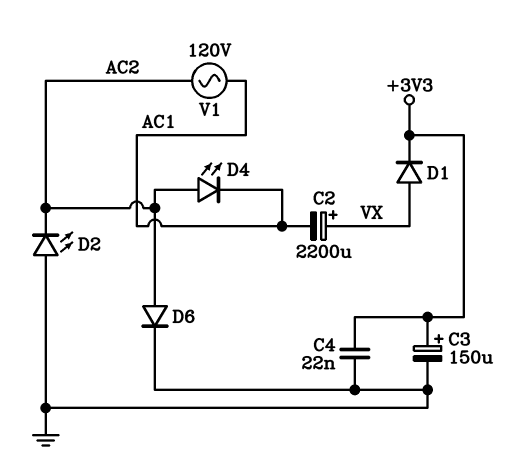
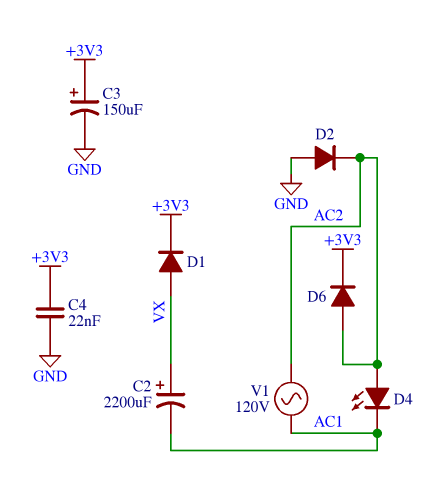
D2: LED (A GND, K AC2) -> diode (A GND, K AC2)
D6: diode (A AC2, K GND) -> diode (A AC2, K +3V3)

